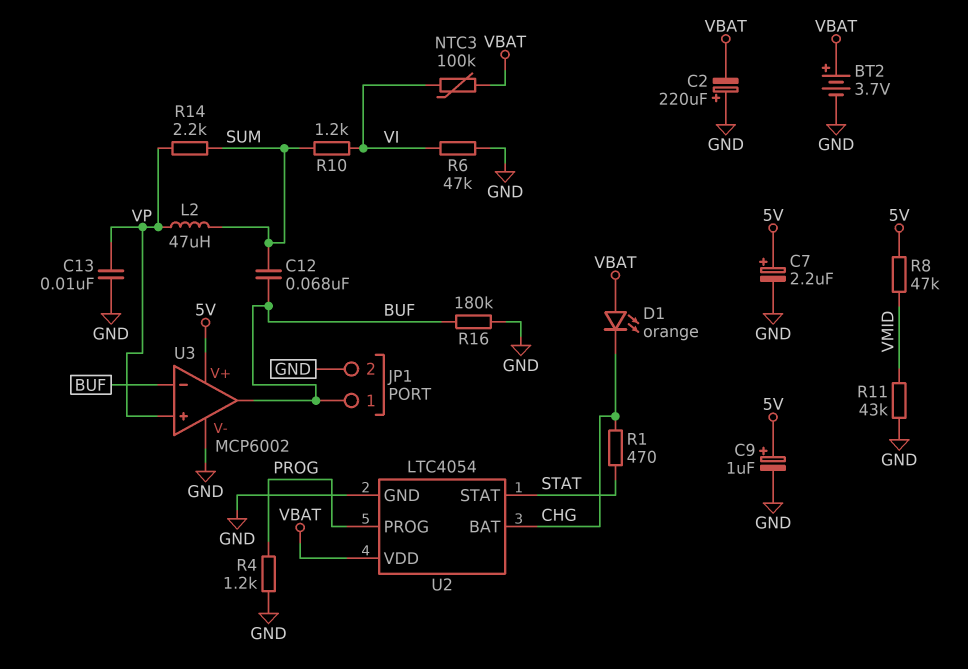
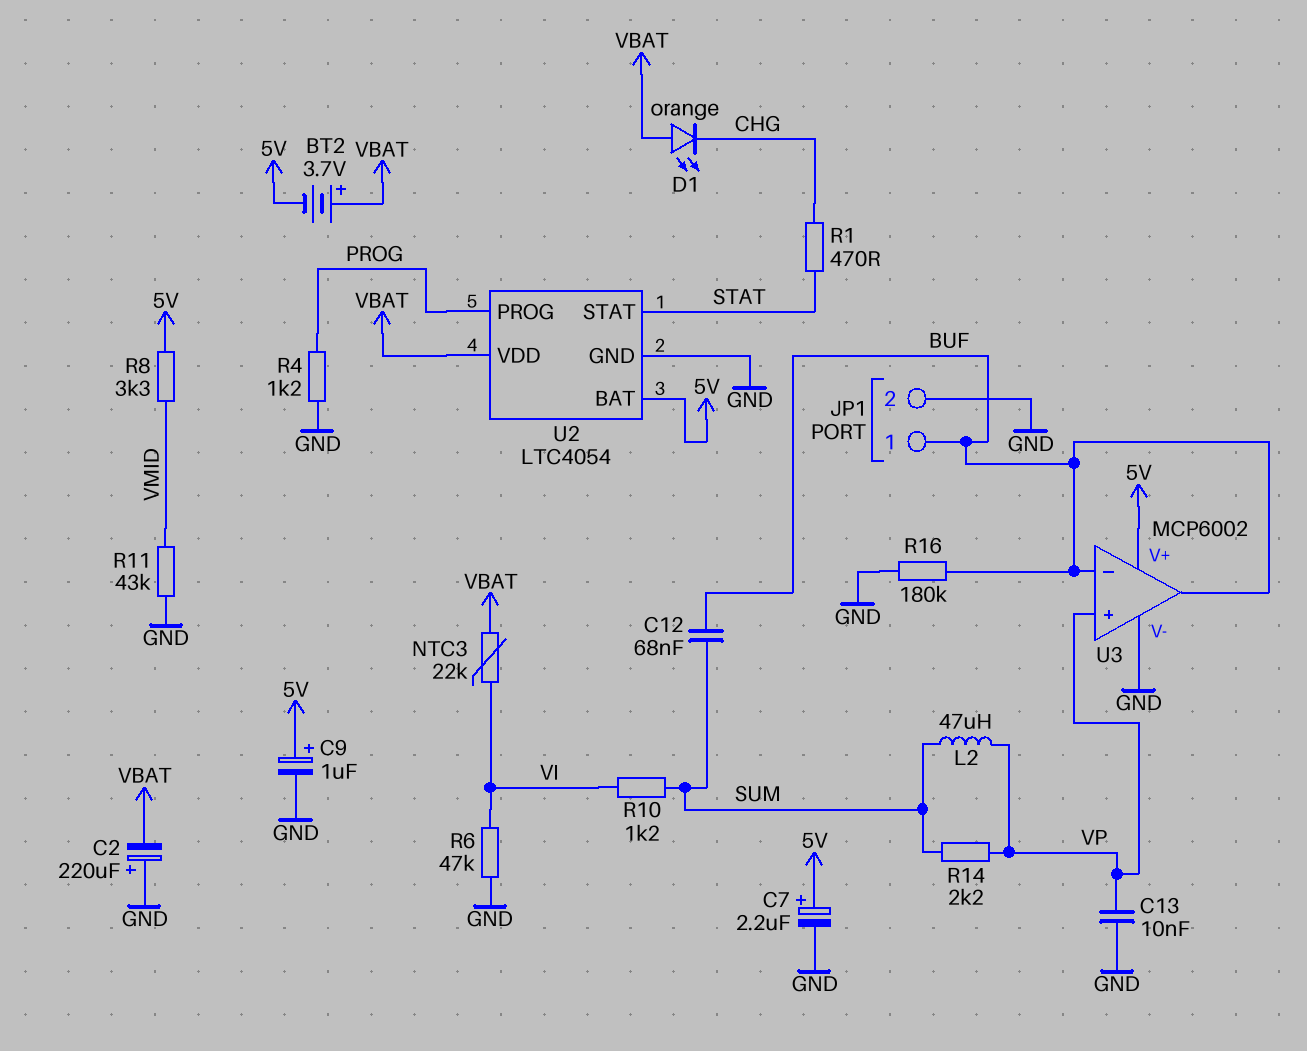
BT2: 3.7V (plus VBAT, minus GND) -> 3.7V (plus VBAT, minus 5V)
NTC3: 100k (VBAT, VI) -> 22k (VBAT, VI)
R8: 47k (5V, VMID) -> 3.3k (5V, VMID)
U2 pin BAT: CHG -> 5V

